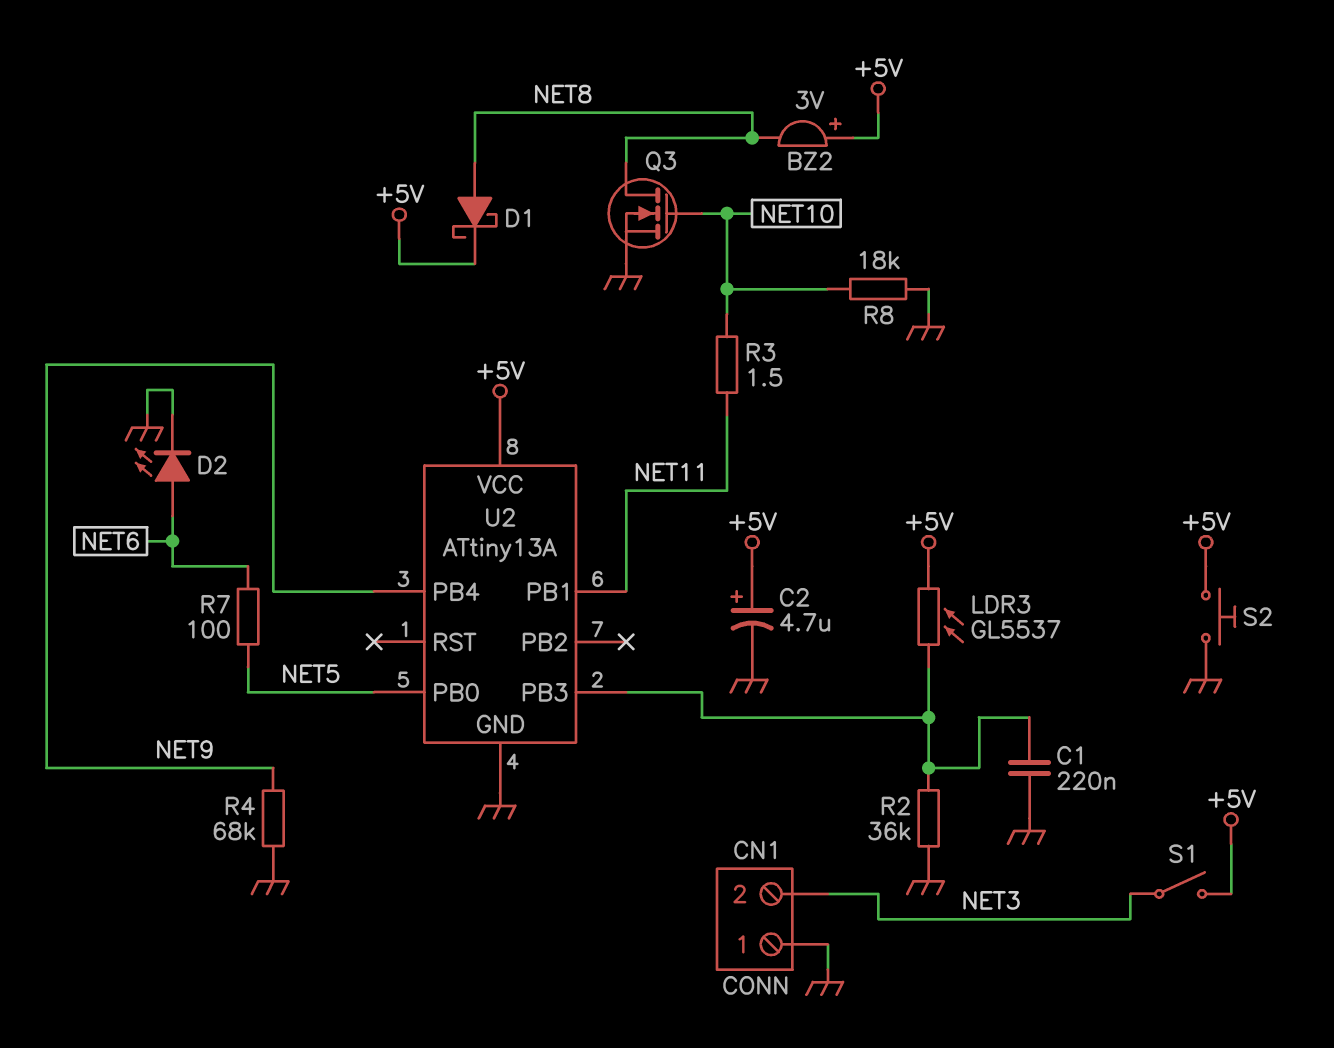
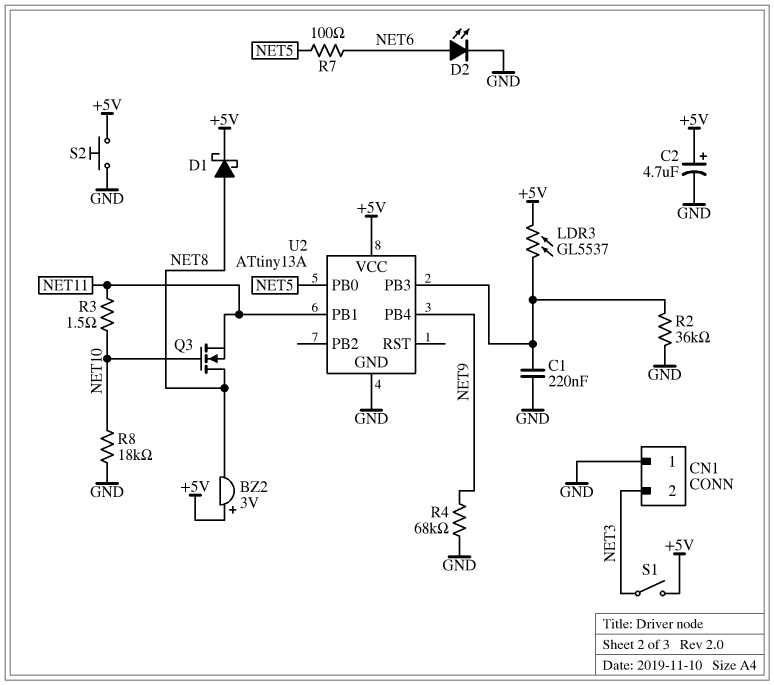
Q3: NMOS (G NET10, D NET8, S GND) -> NMOS (G NET10, D NET8, S NET11)

